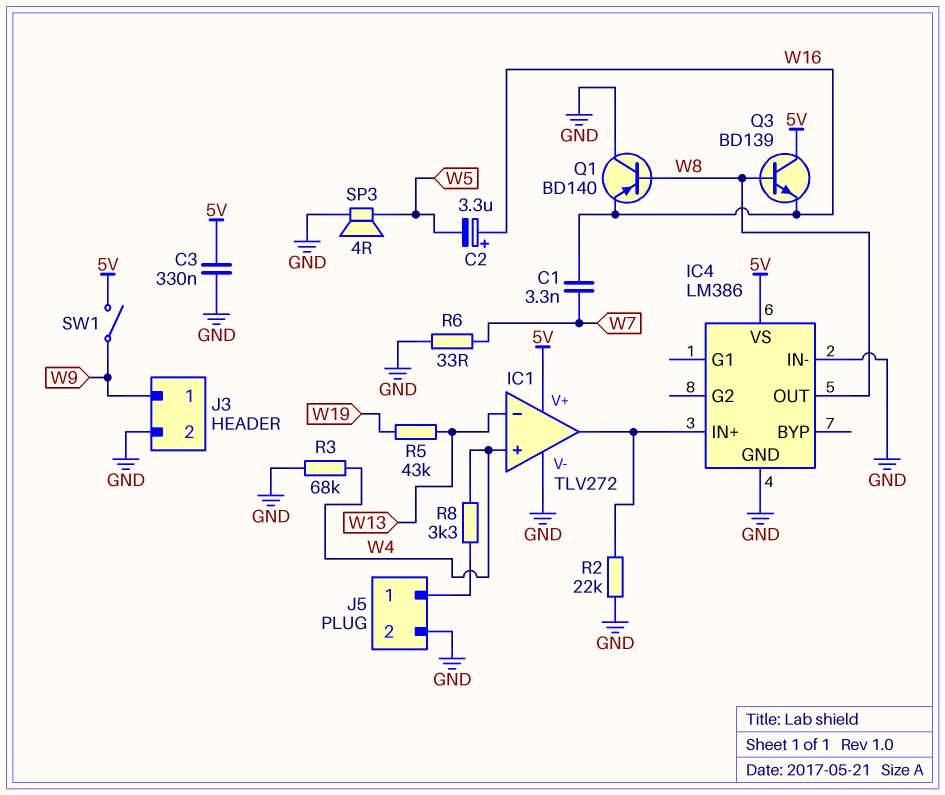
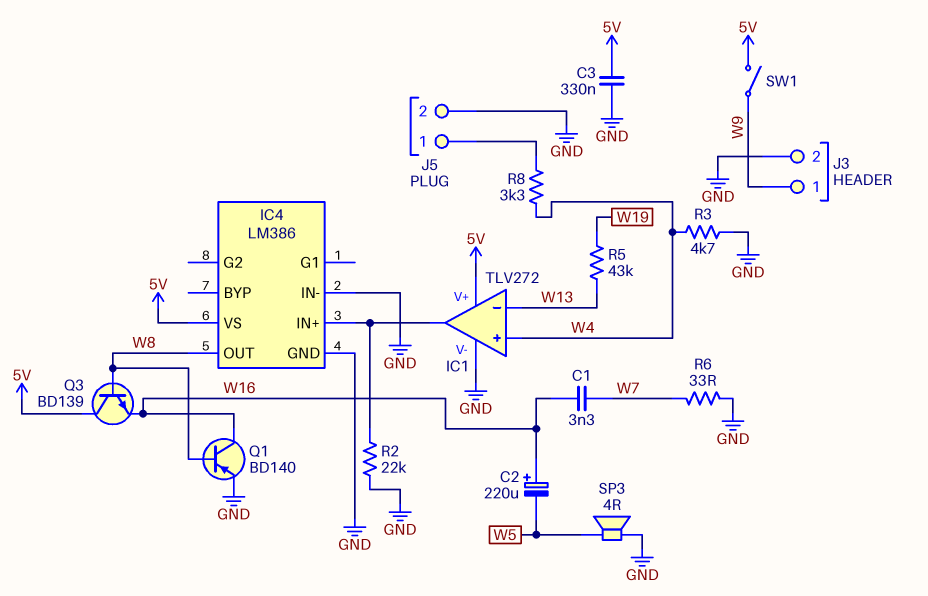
C2: 3.3uF (plus W16, minus W5) -> 220uF (plus W16, minus W5)
Q1: PNP BD140 (B W8, C GND, E W16) -> PNP BD140 (B W8, C W16, E GND)
R3: 68k (GND, W4) -> 4.7k (GND, W4)

